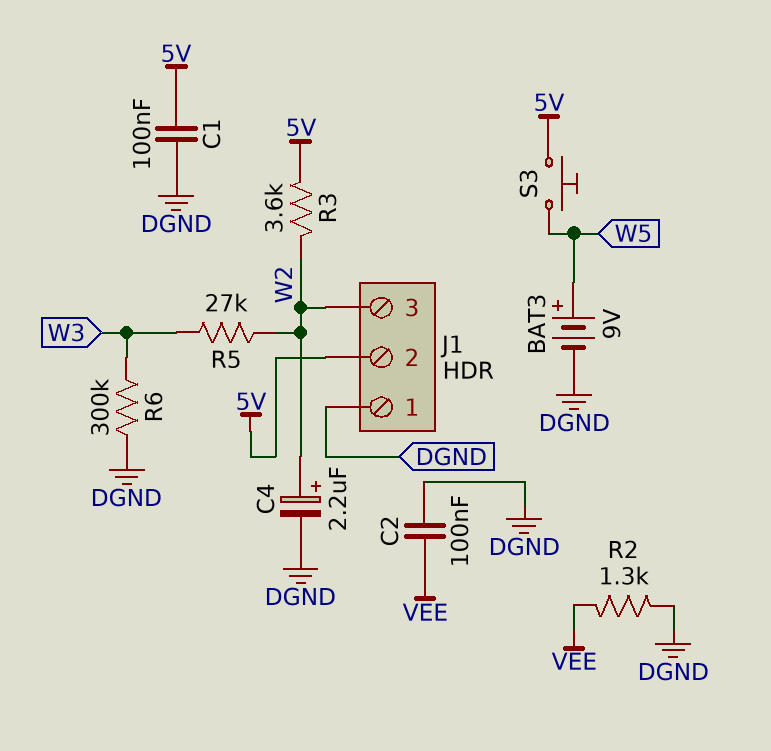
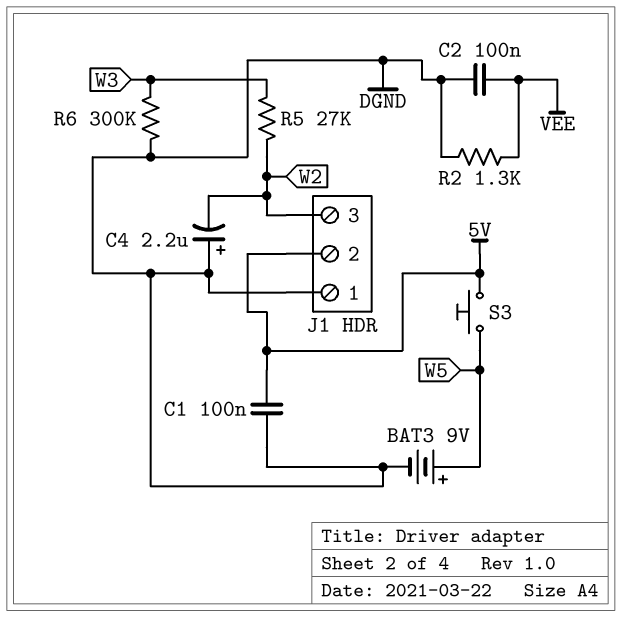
C4: 2.2uF (plus W2, minus DGND) -> 2.2uF (plus DGND, minus W2)
R3: 3.6k (5V, W2) -> none

